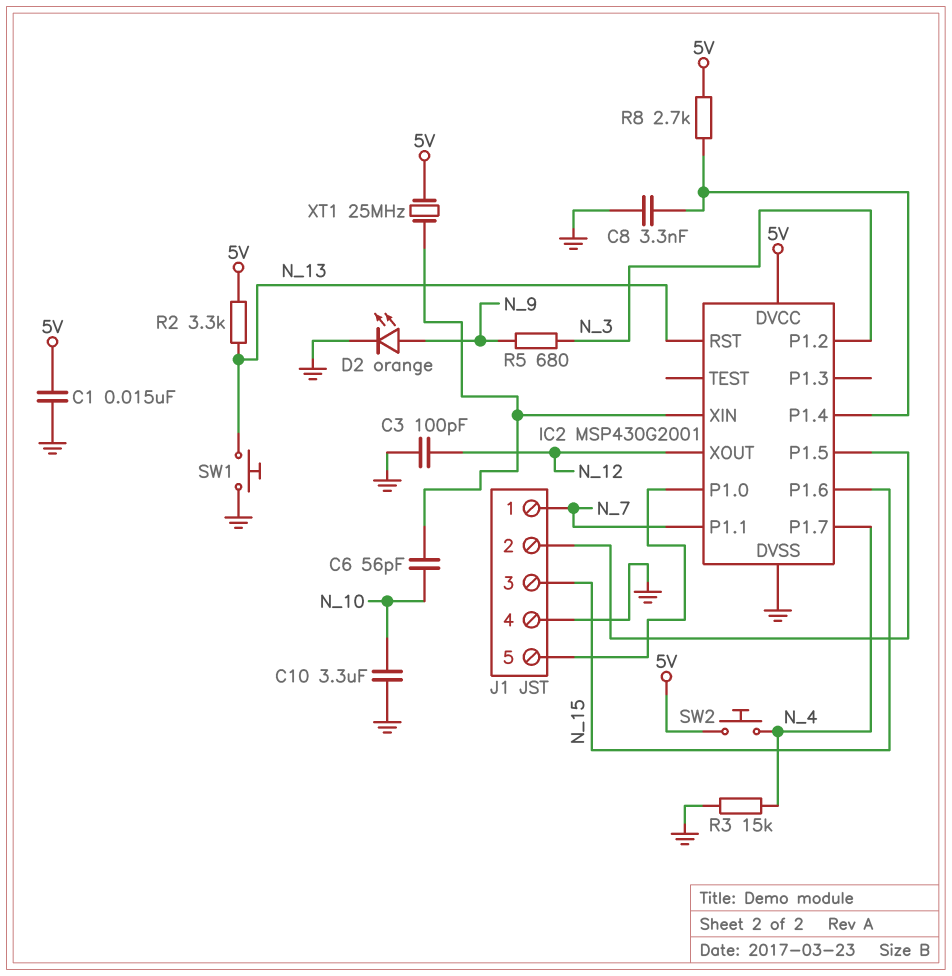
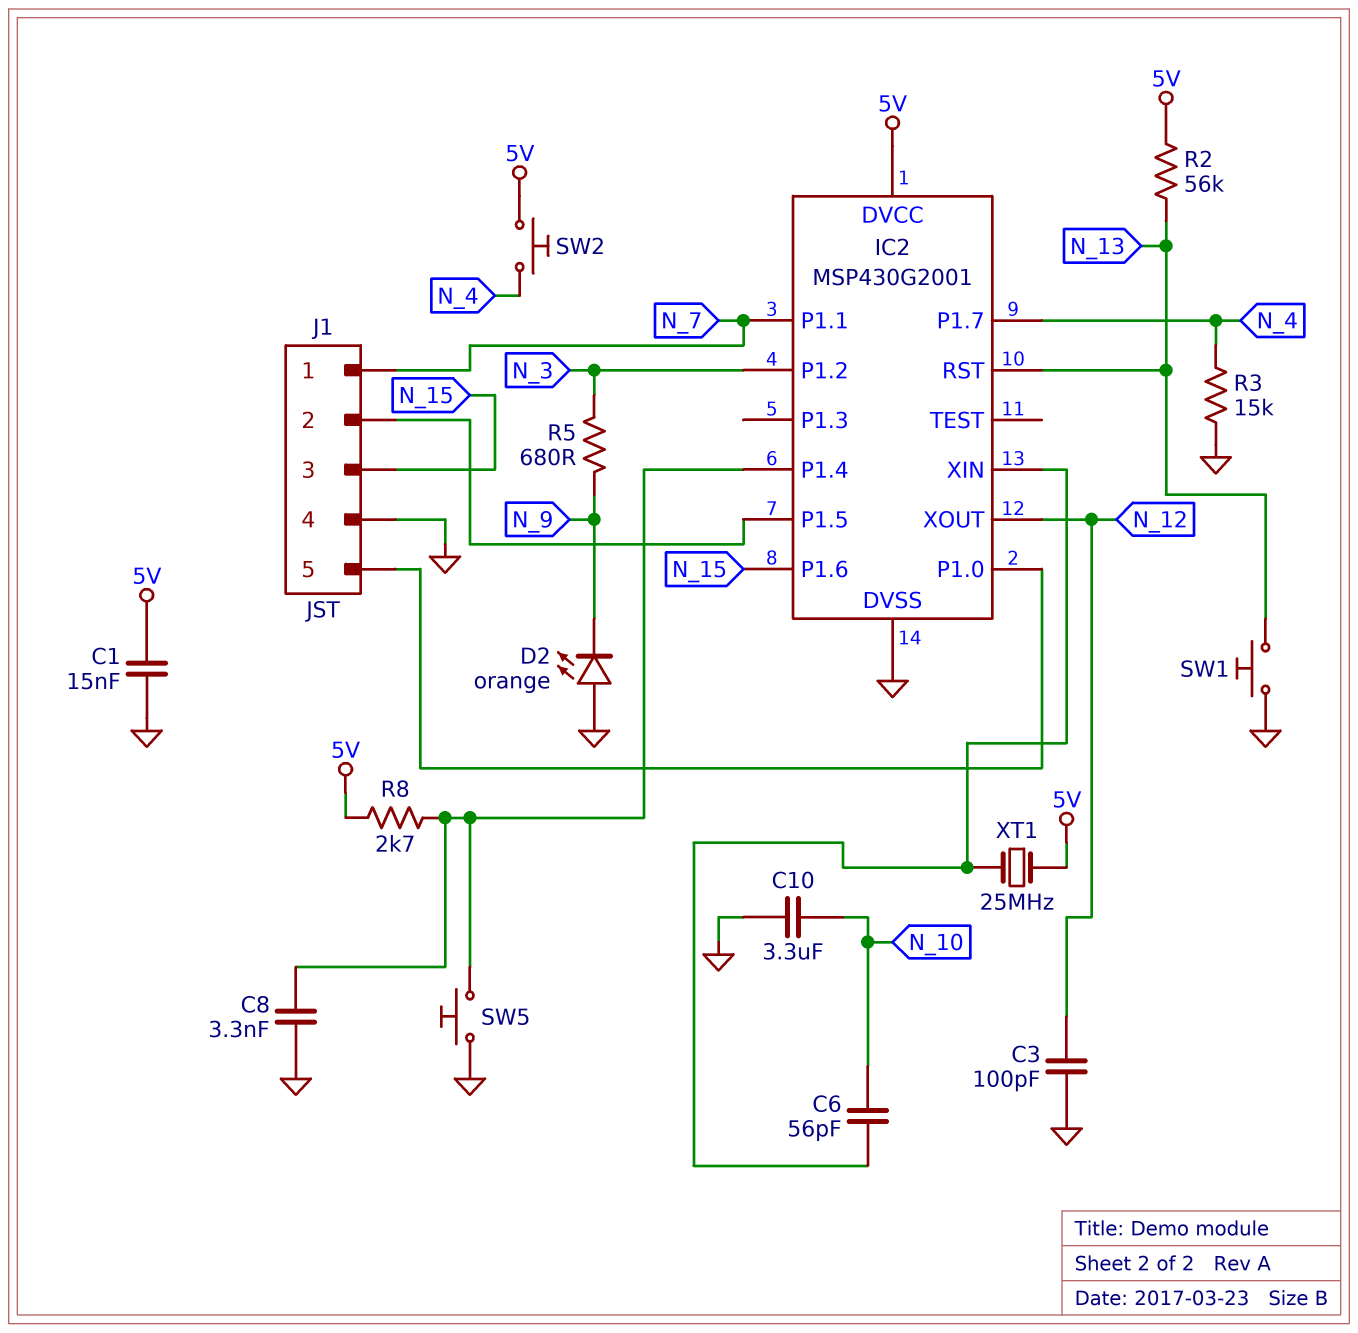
D2: LED orange (A N_9, K GND) -> LED orange (A GND, K N_9)
R2: 3.3k (5V, N_13) -> 56k (5V, N_13)
SW5: none -> button (GND, IC2/P1.4)

